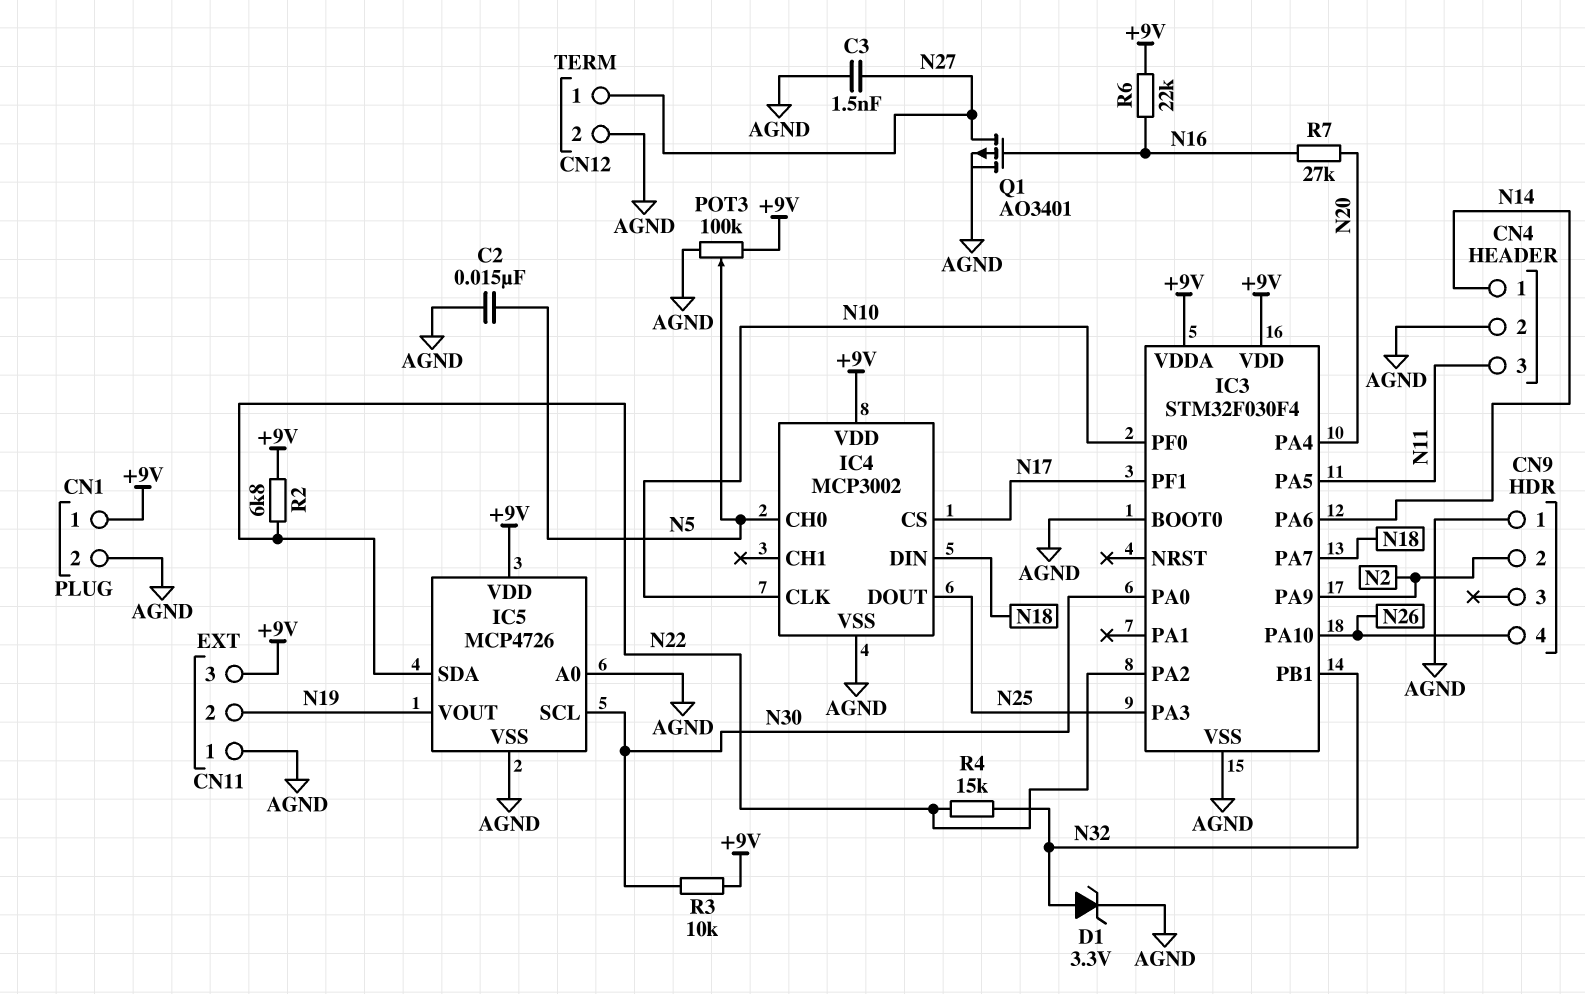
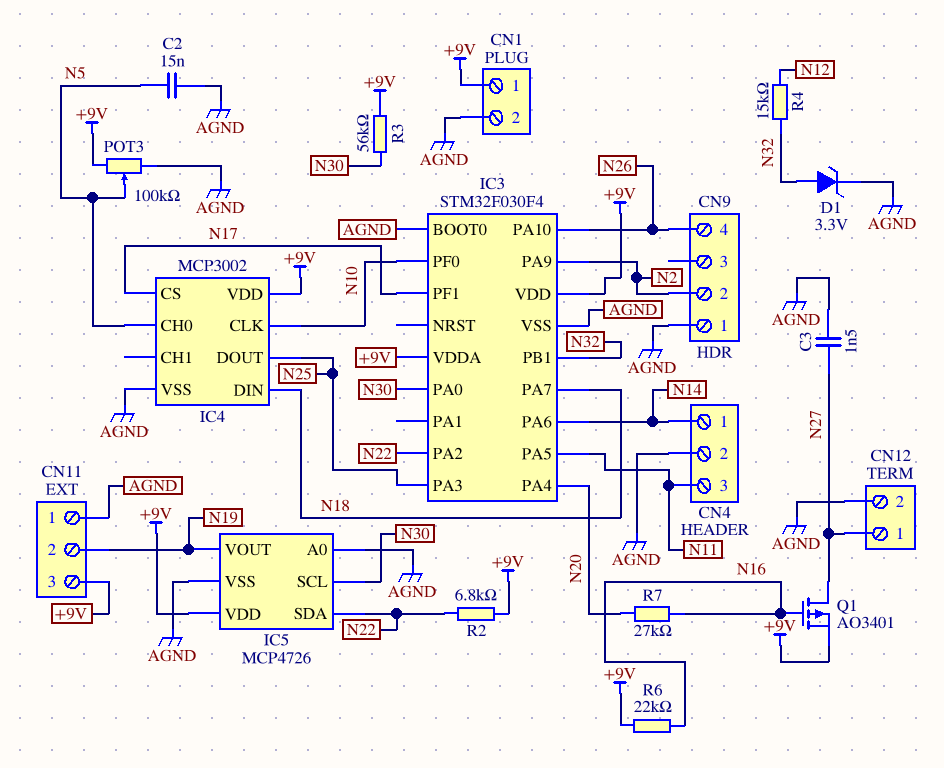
Q1: PMOS AO3401 (G N16, D N27, S AGND) -> PMOS AO3401 (G N16, D N27, S +9V)
R3: 10k (+9V, N30) -> 56k (+9V, N30)
R4: 15k (N22, N32) -> 15k (N12, N32)

